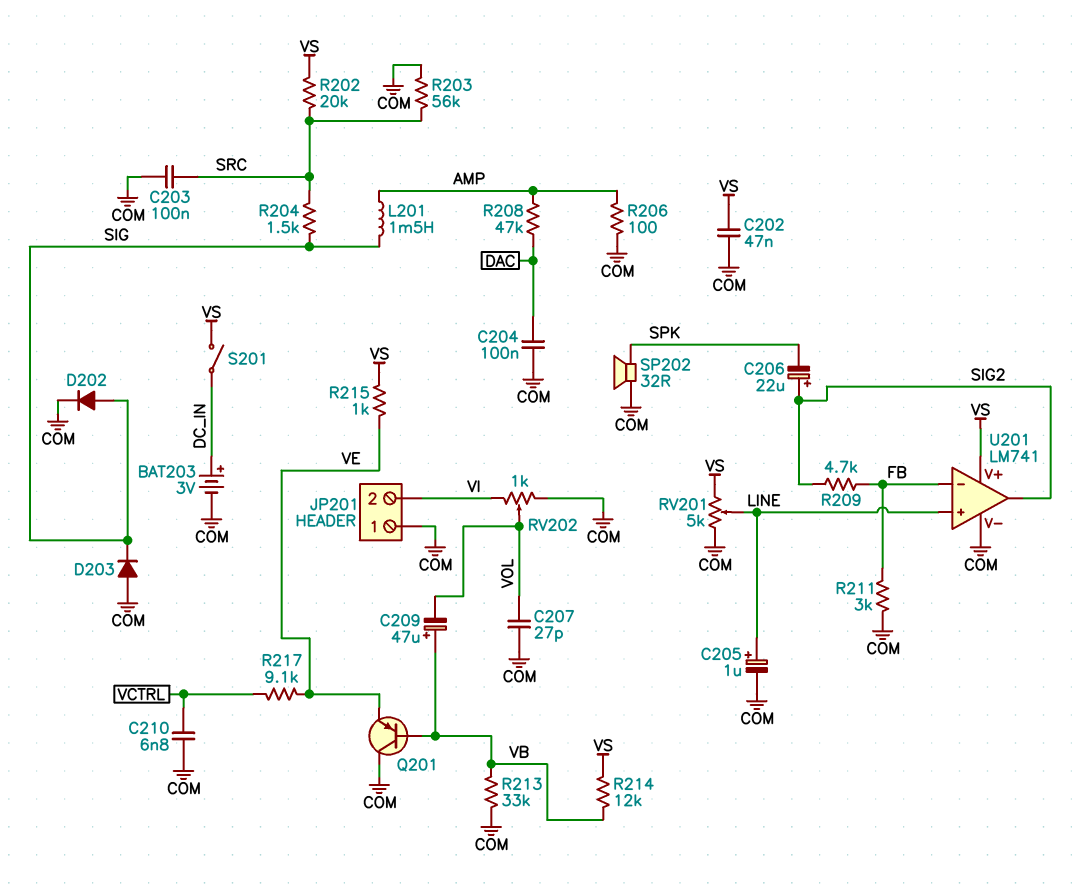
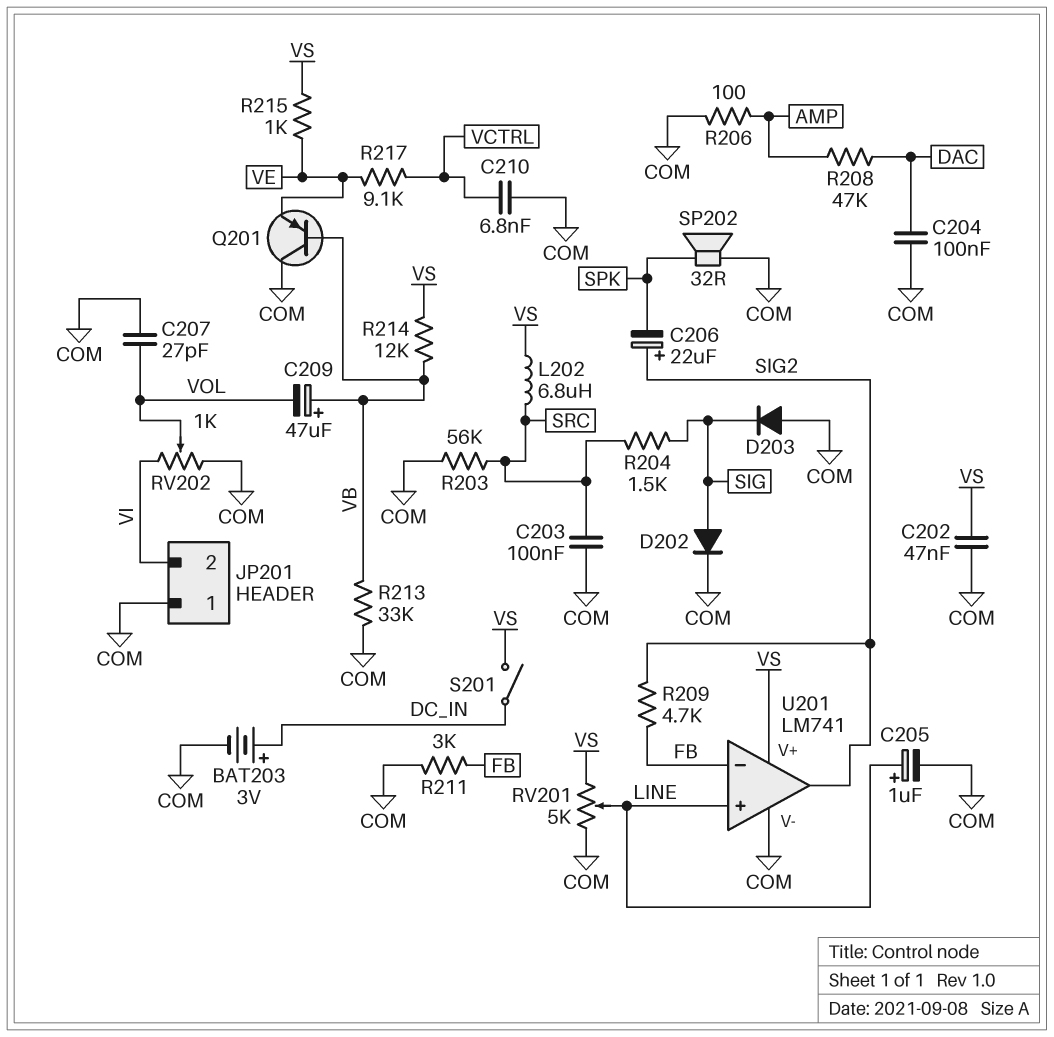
L201: 1.5mH (AMP, SIG) -> none
L202: none -> 6.8uH (SRC, VS)
R202: 20k (SRC, VS) -> none

